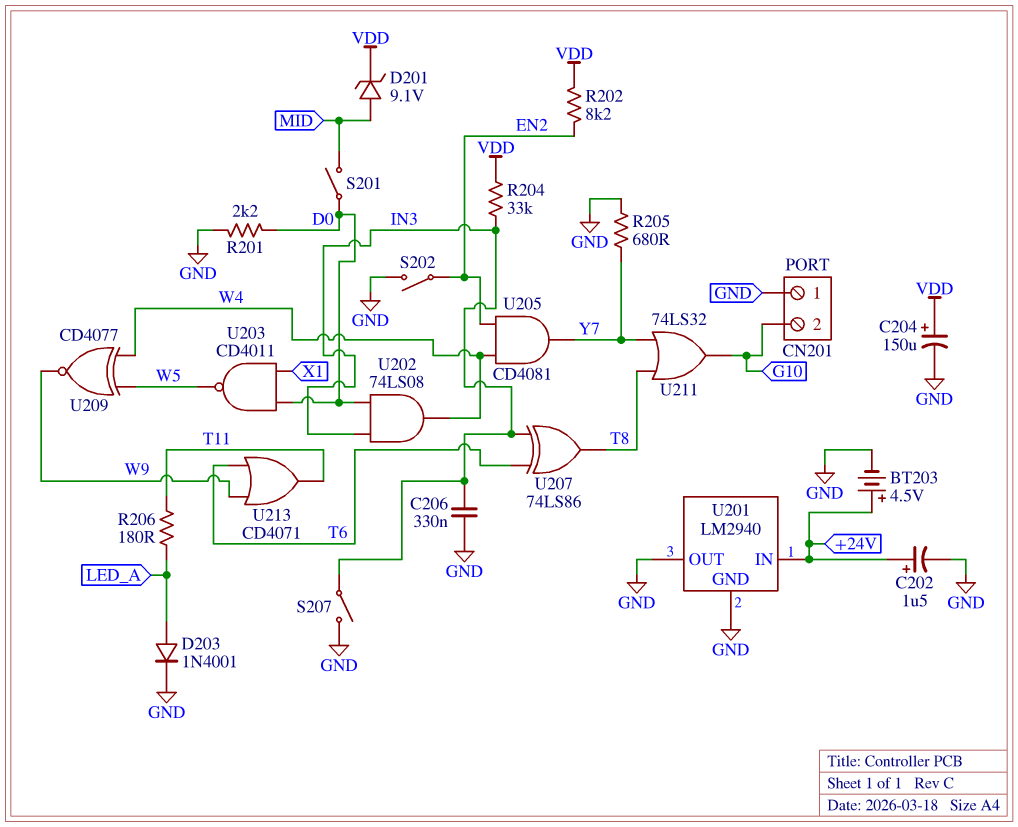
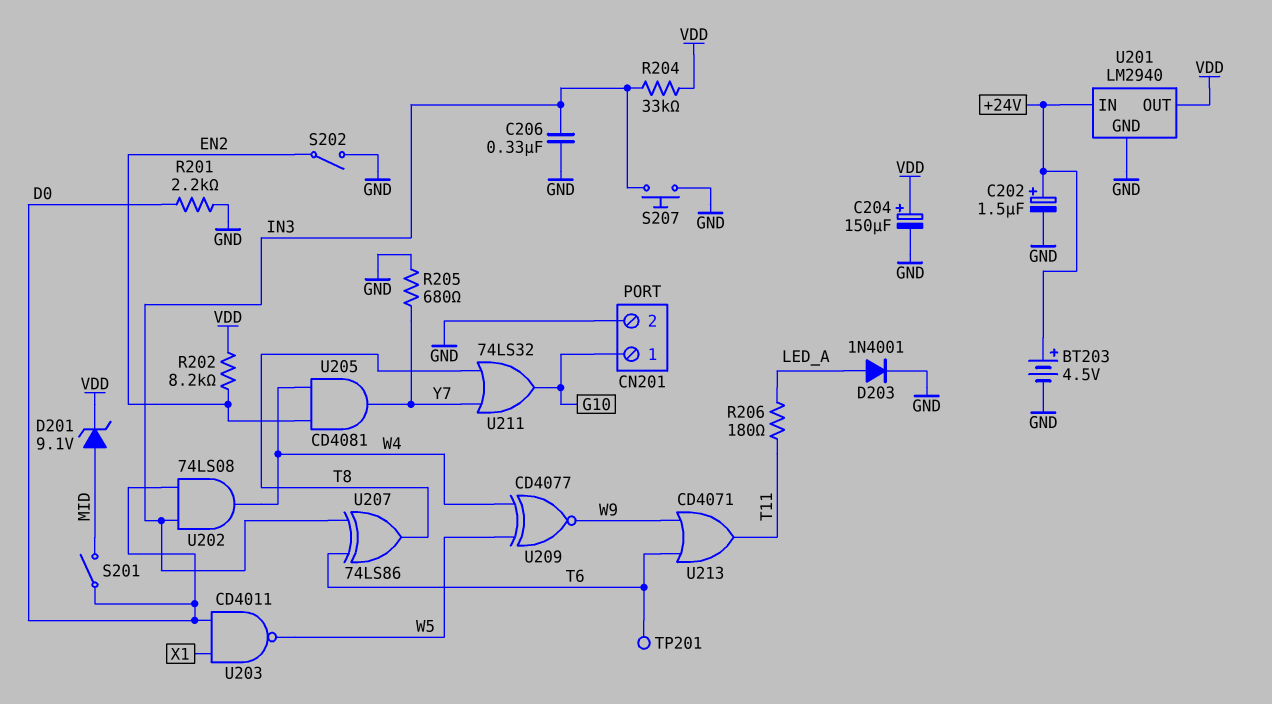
CN201 pin 1: GND -> G10
CN201 pin 2: G10 -> GND
S207: switch (GND, IN3) -> button (GND, IN3)
TP201: none -> test point (T6)
U201 pin OUT: GND -> VDD

